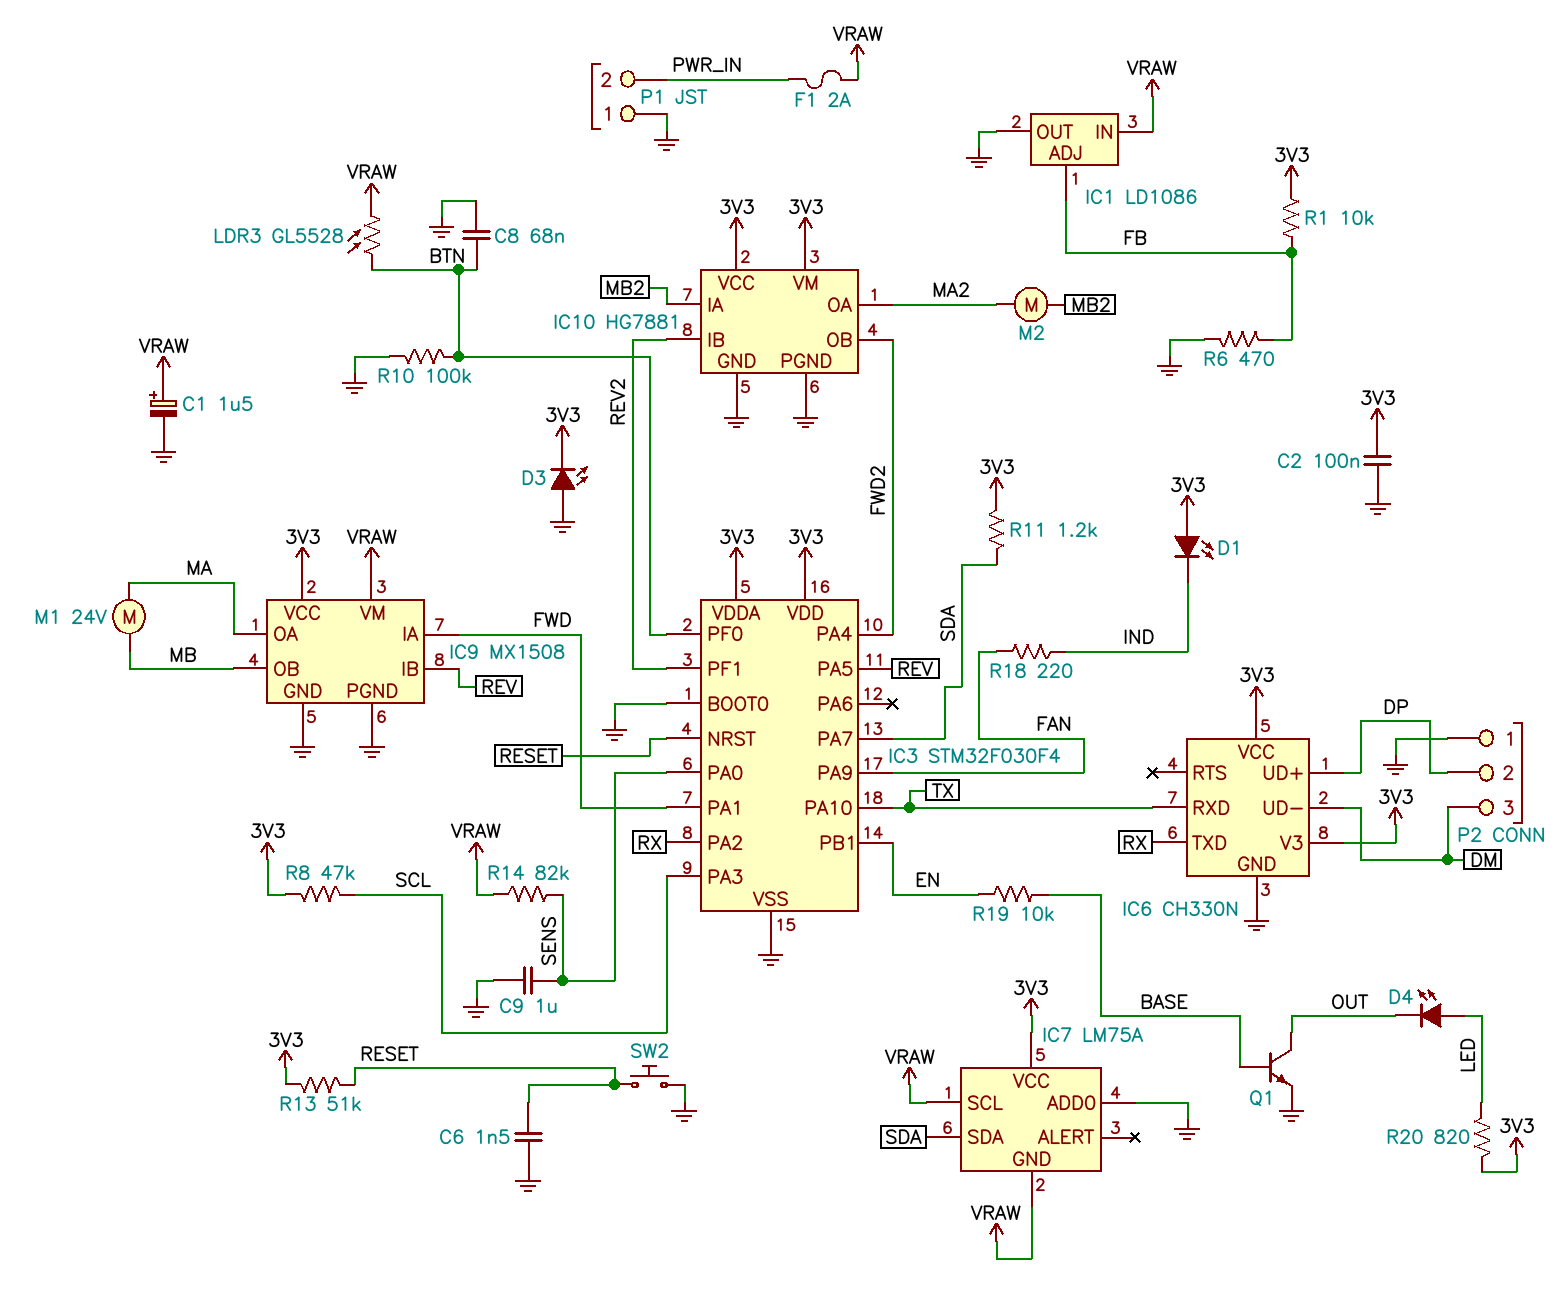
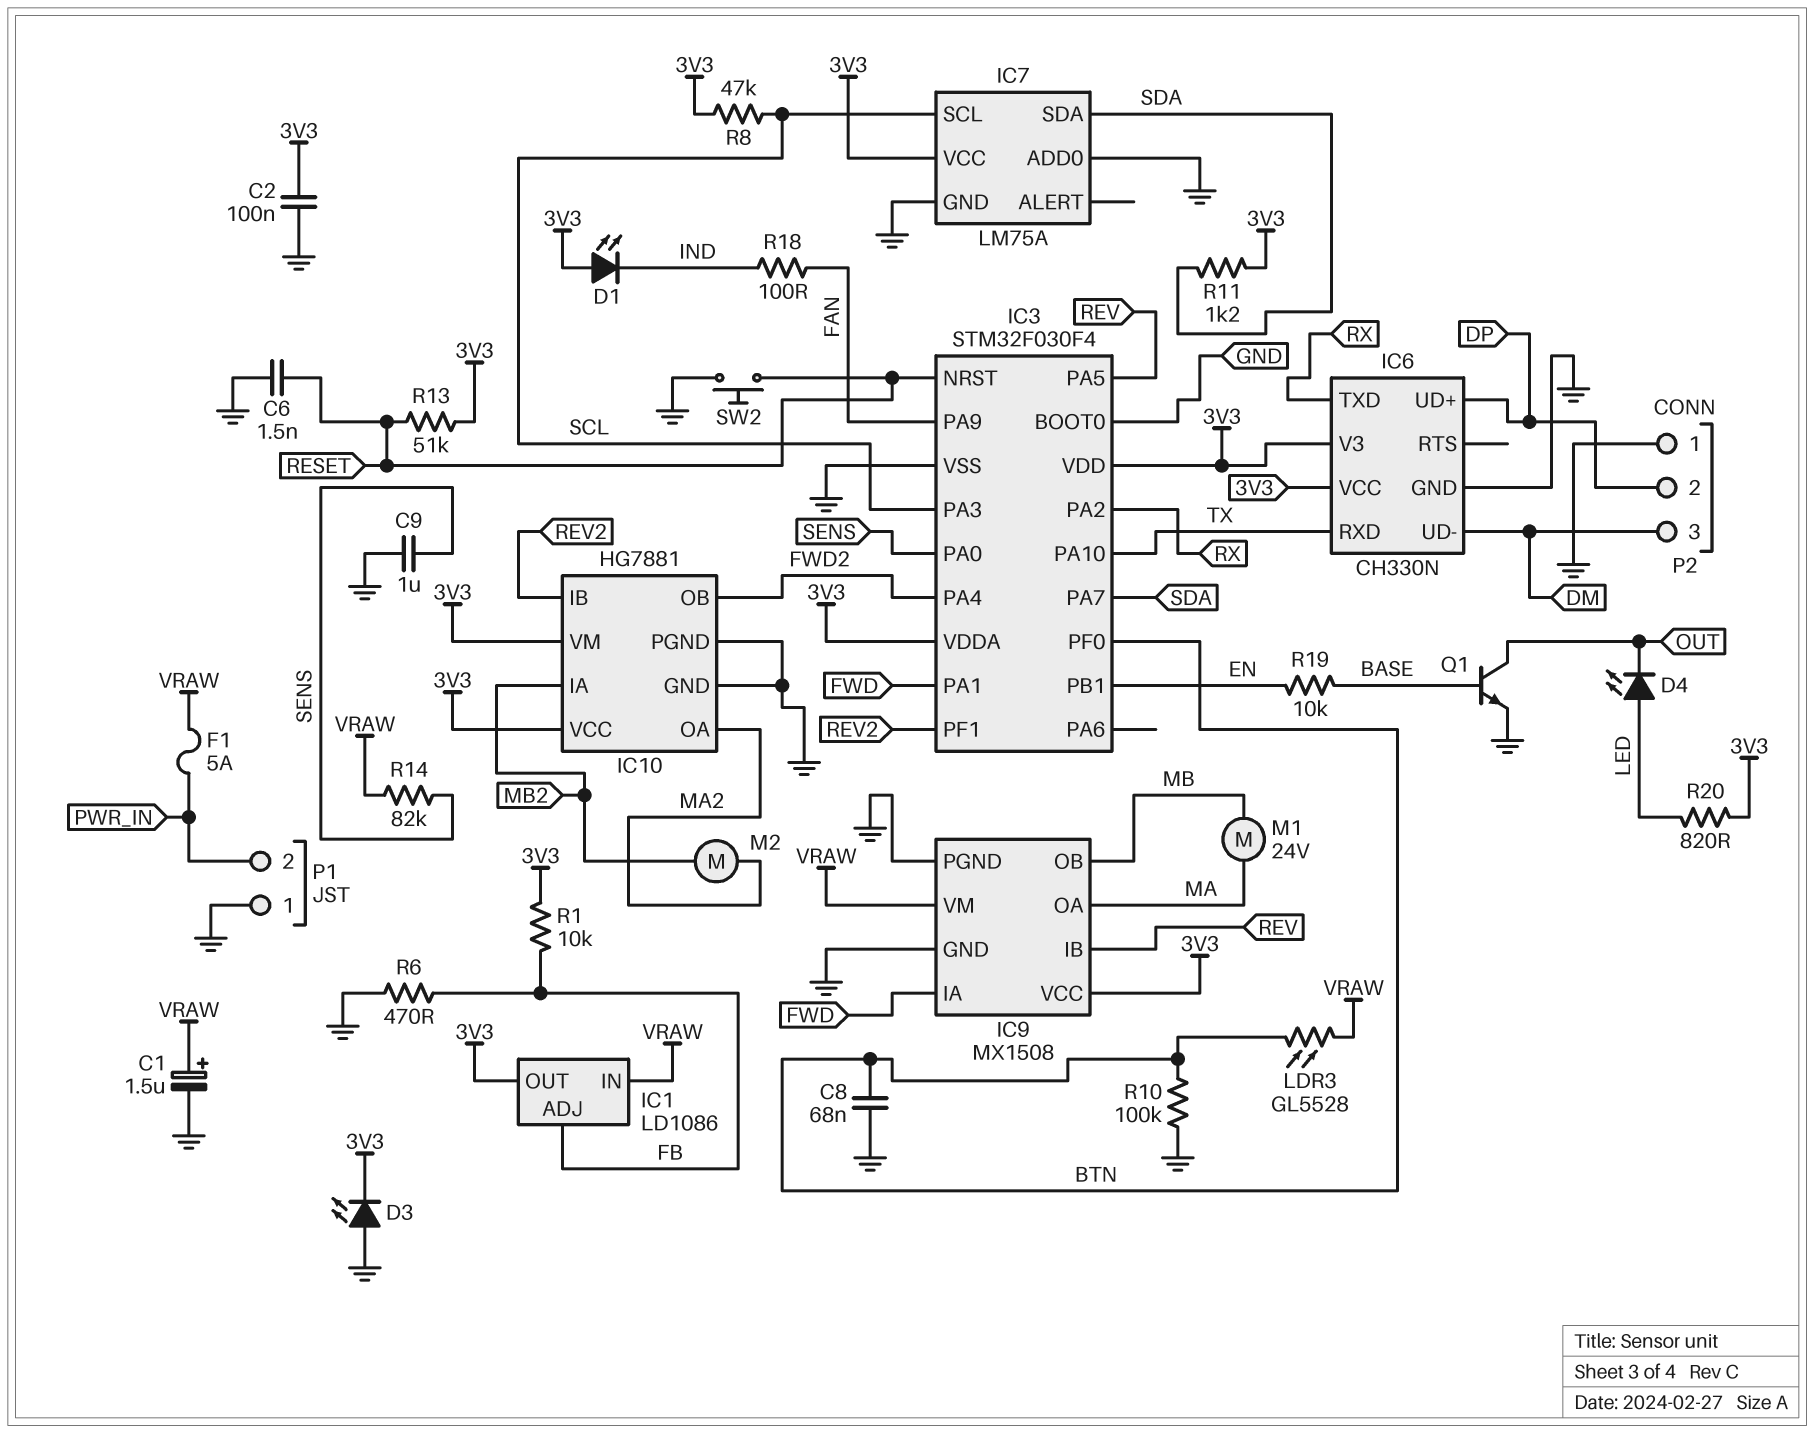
F1: 2A (PWR_IN, VRAW) -> 5A (PWR_IN, VRAW)
IC1 pin OUT: GND -> 3V3
IC7 pin GND: VRAW -> GND
IC7 pin SCL: VRAW -> SCL
R18: 220 (FAN, IND) -> 100 (FAN, IND)

